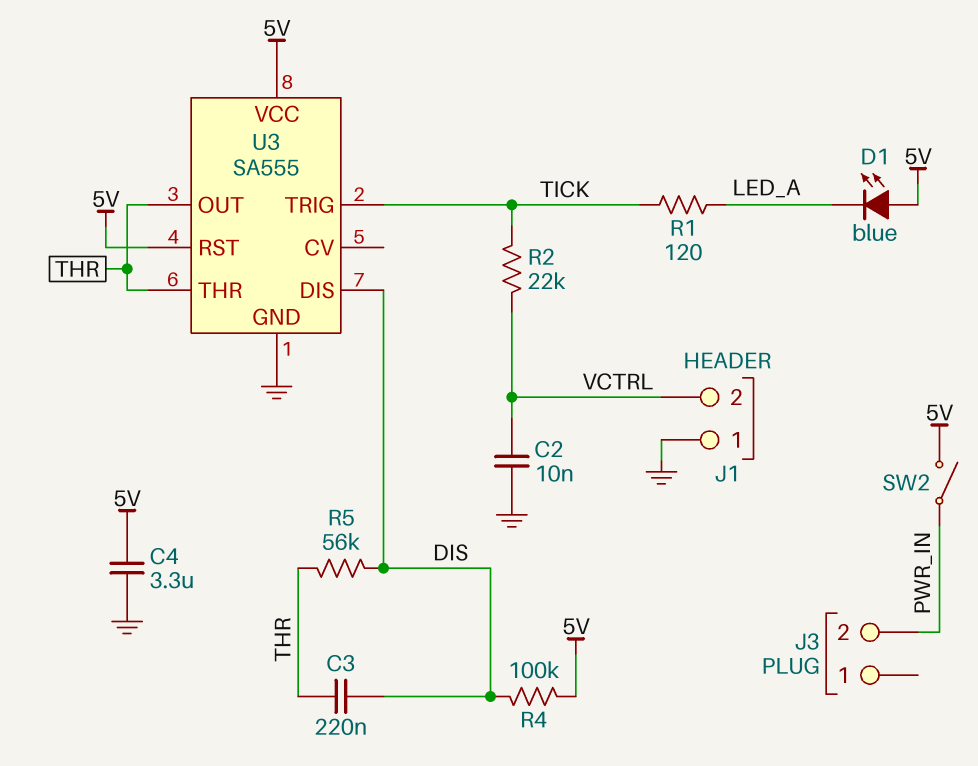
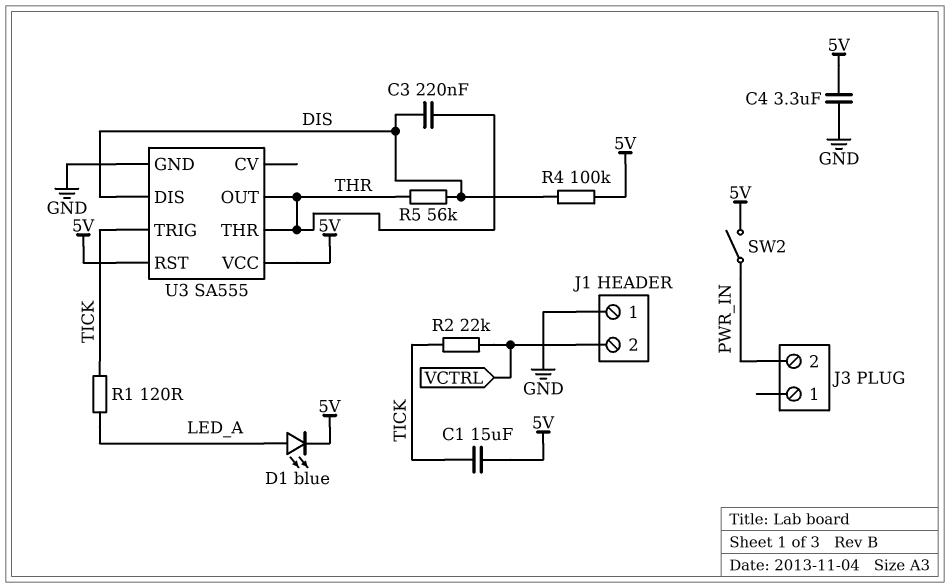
C1: none -> 15uF (5V, TICK)
C2: 10nF (GND, VCTRL) -> none
D1: LED blue (A 5V, K LED_A) -> LED blue (A LED_A, K 5V)

